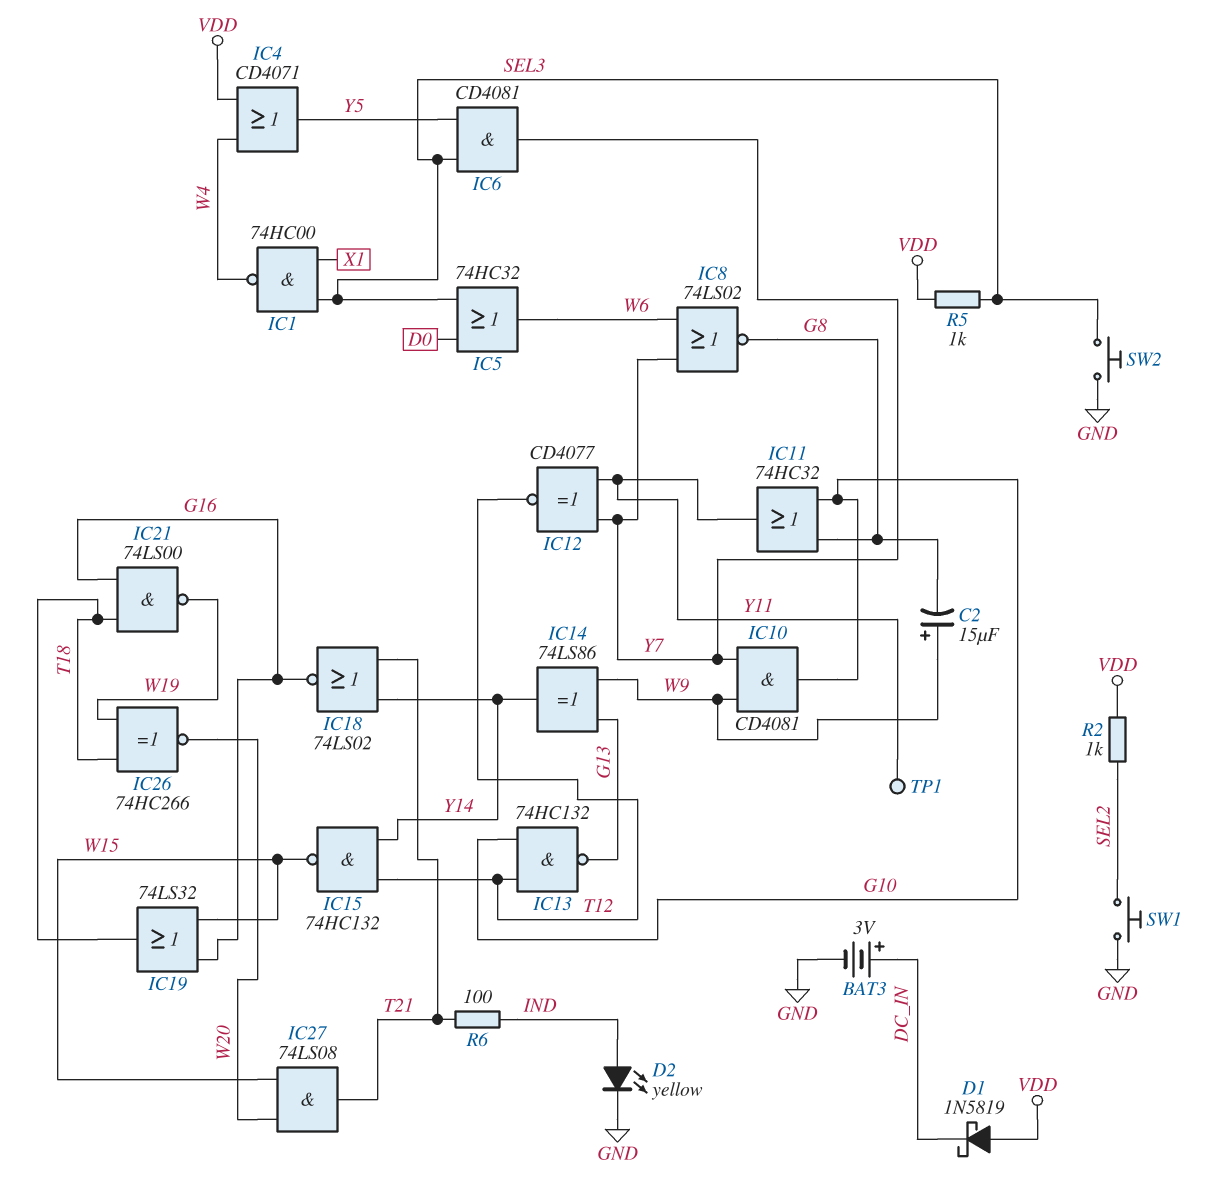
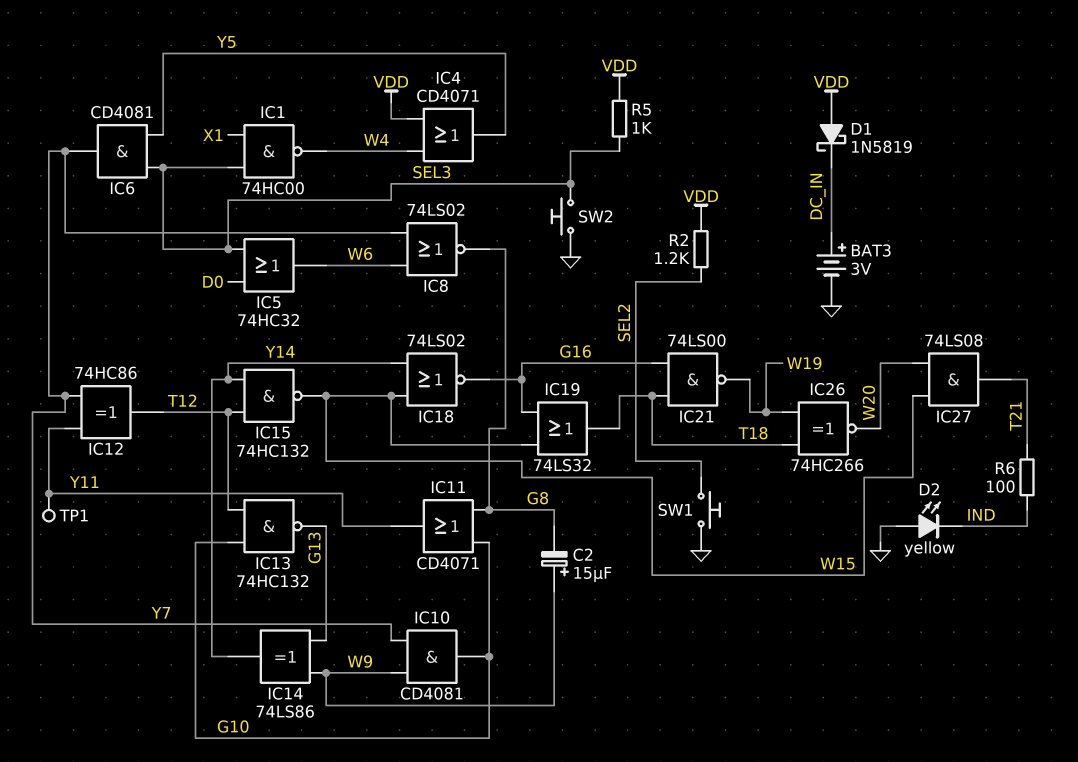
D2: LED yellow (A IND, K GND) -> LED yellow (A GND, K IND)
IC11: OR 74HC32 (in G8, in G10, out Y11) -> OR CD4071 (in G8, in G10, out Y11)
IC12: XNOR CD4077 (in Y7, in Y11, out T12) -> XOR 74HC86 (in Y7, in Y11, out T12)
IC18: NOR 74LS02 (in T21, in Y14, out G16) -> NOR 74LS02 (in W15, in Y14, out G16)
R2: 1k (SEL2, VDD) -> 1.2k (SEL2, VDD)

